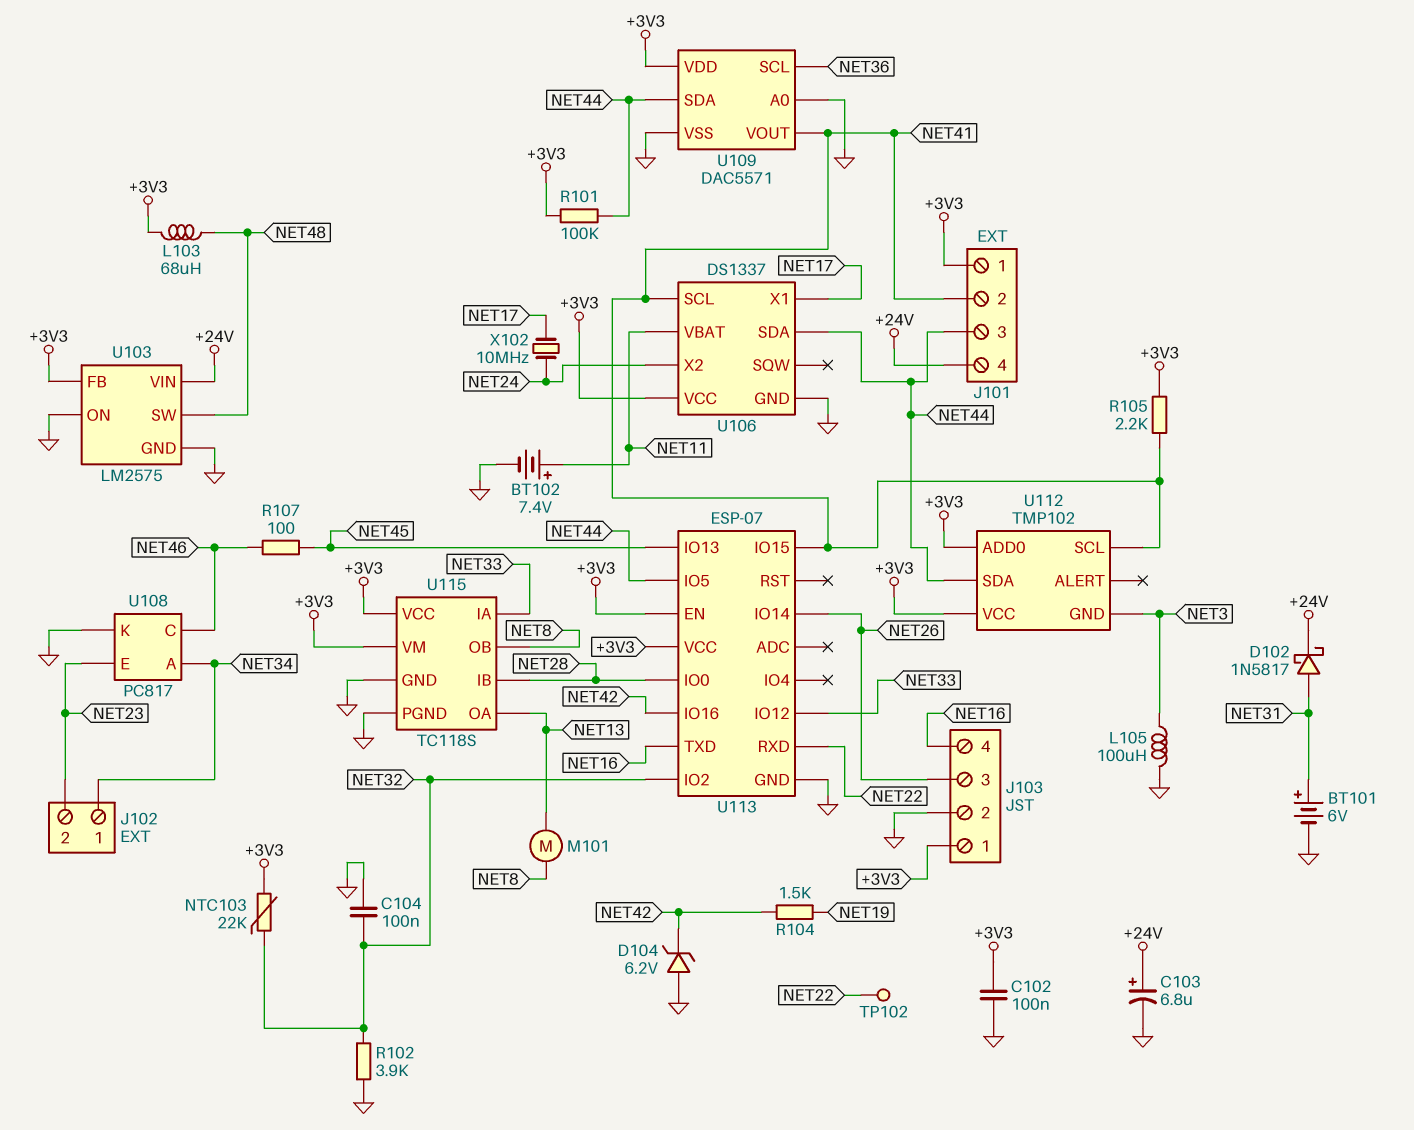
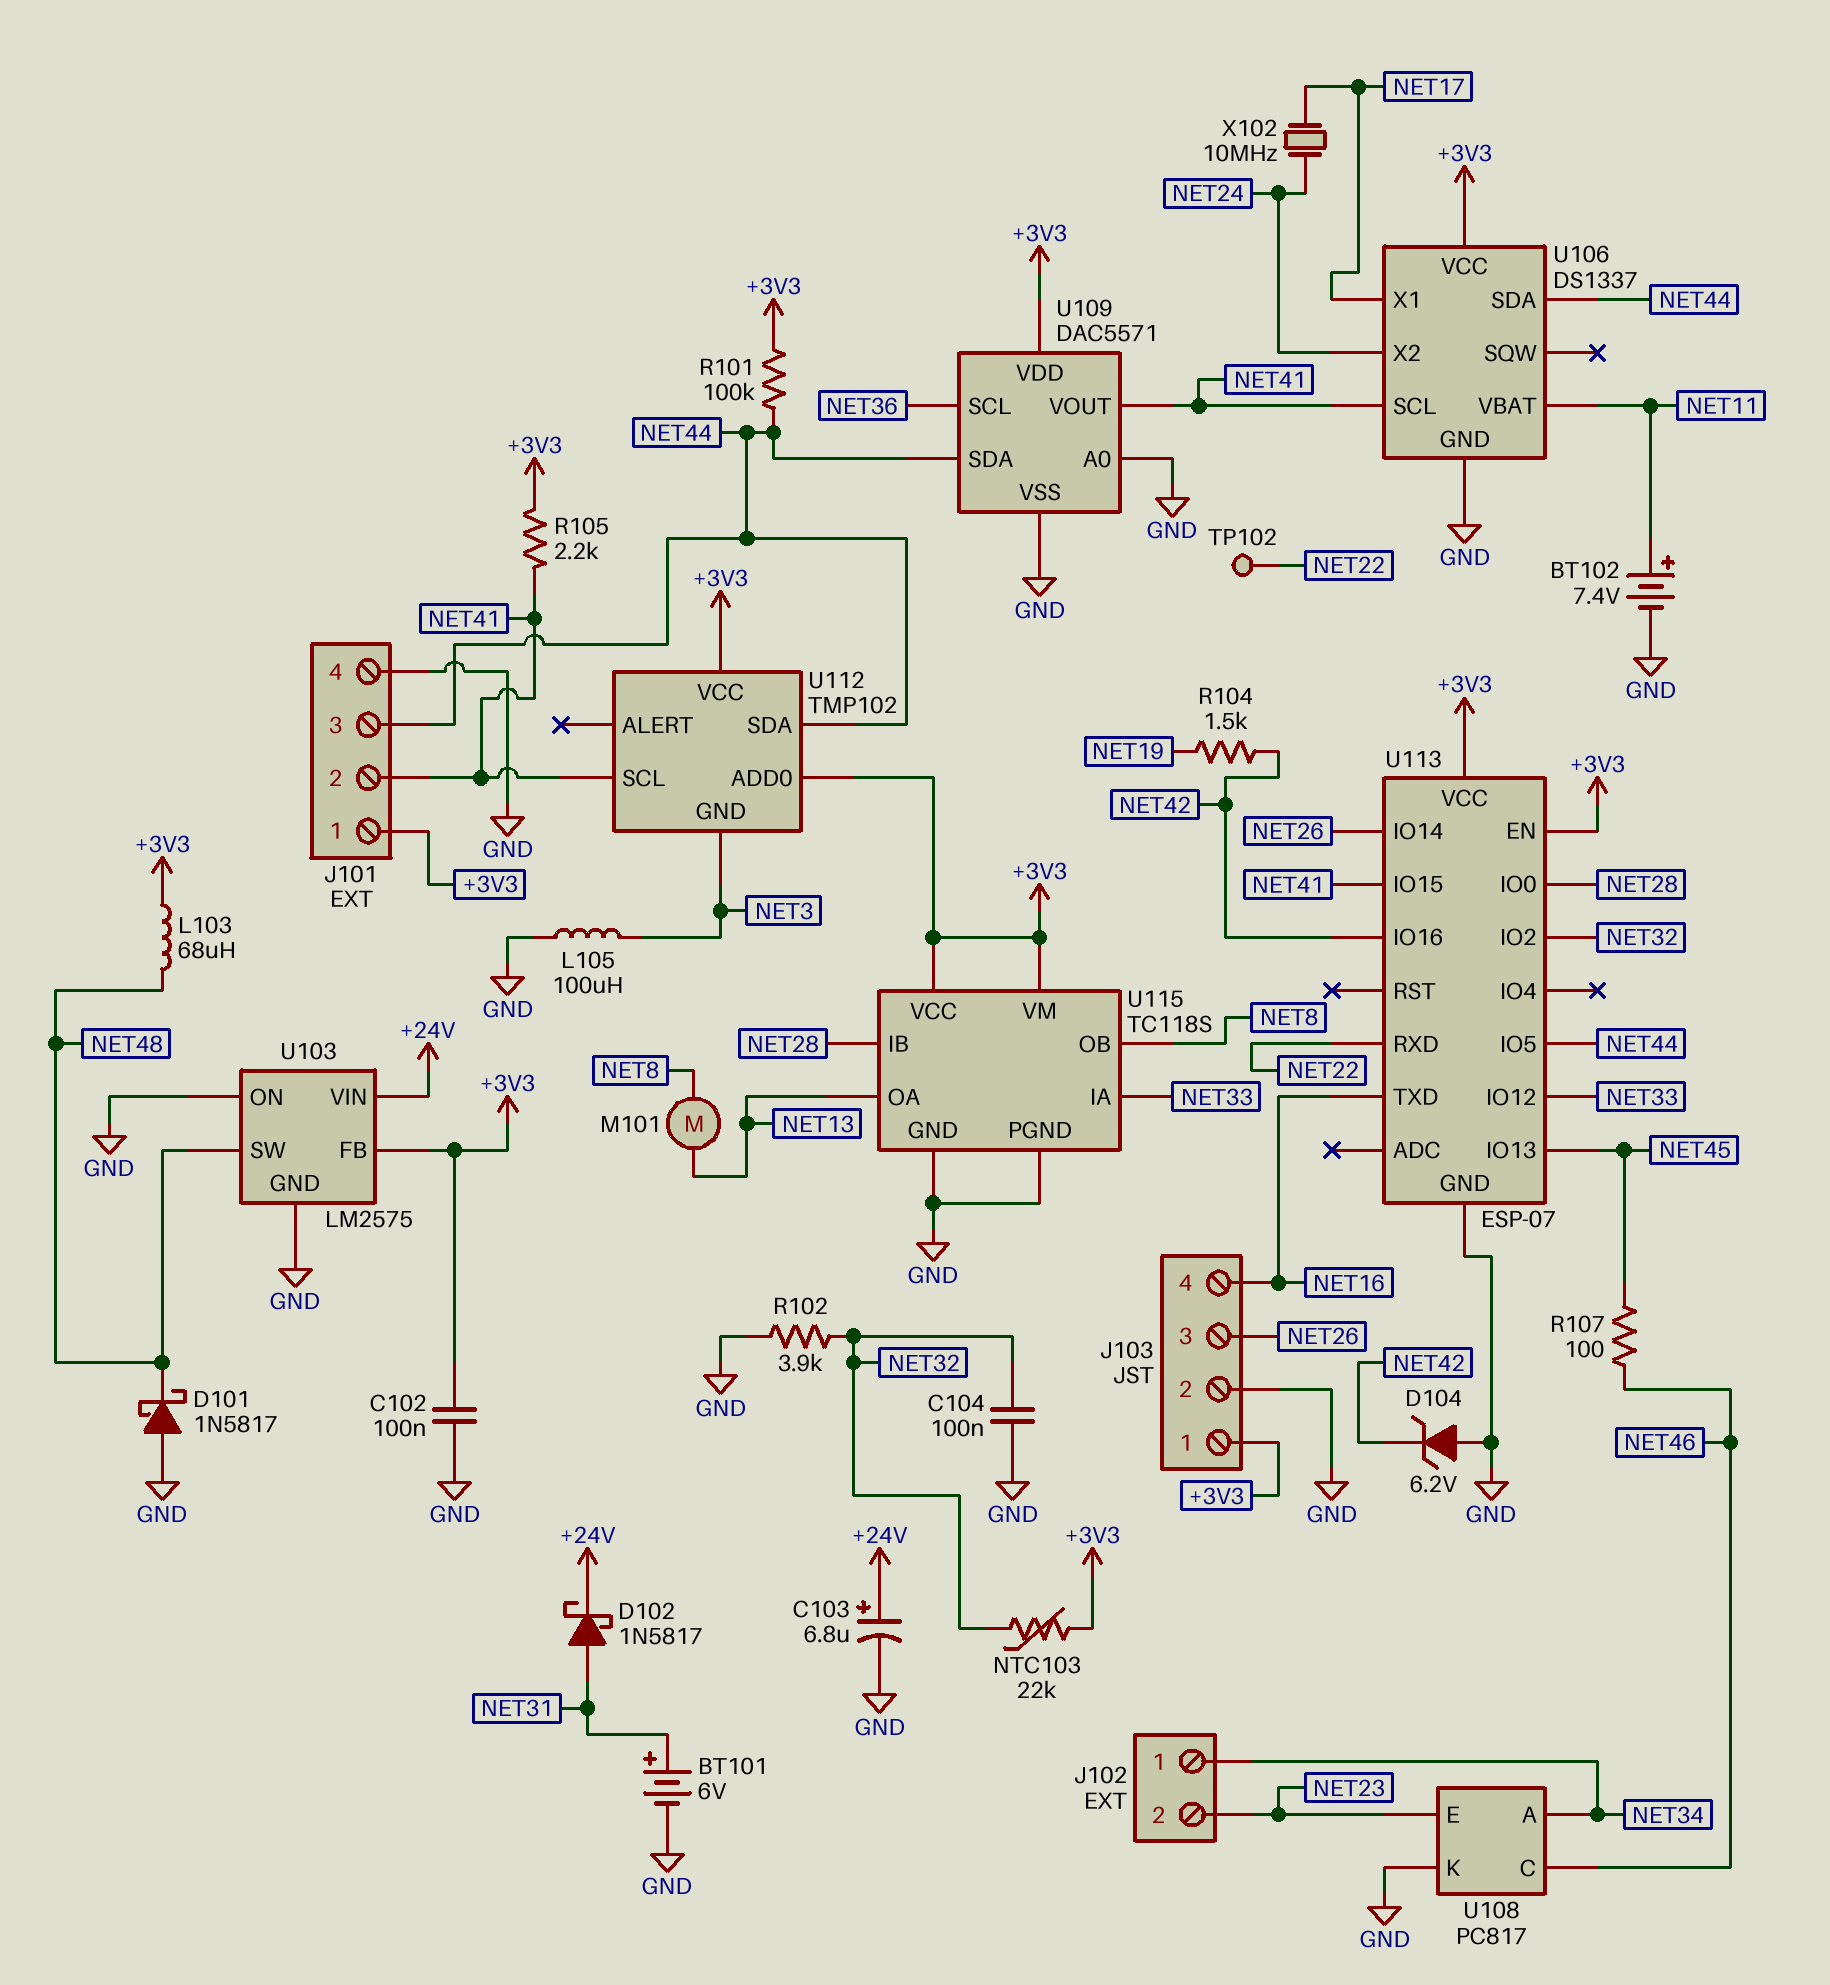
D101: none -> schottky 1N5817 (A GND, K NET48)
J101 pin 4: +24V -> GND

